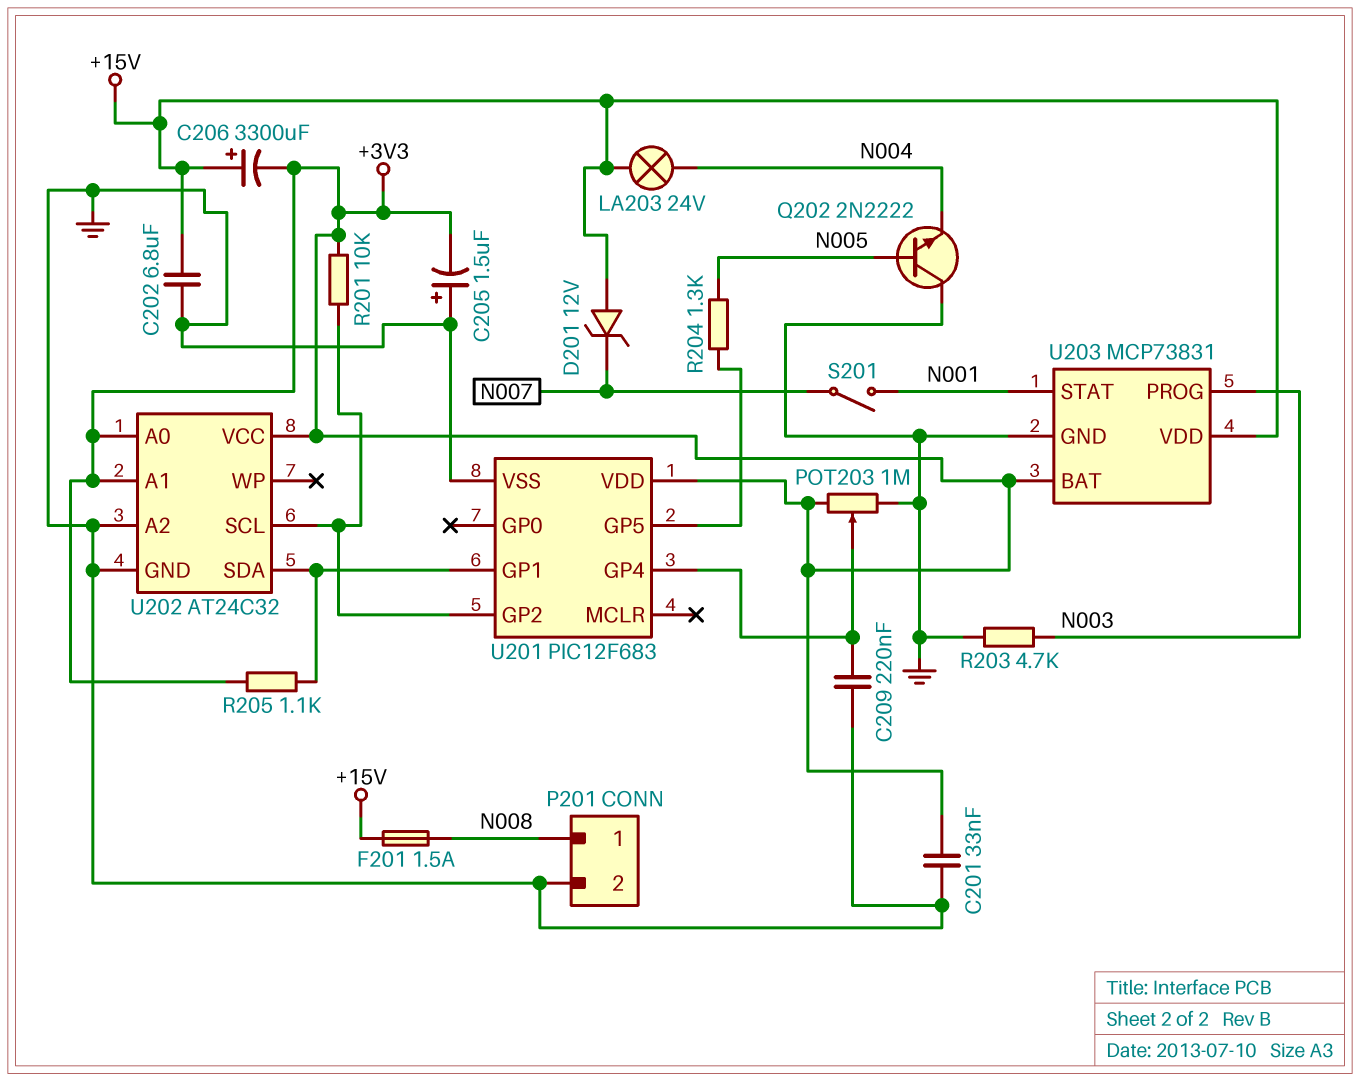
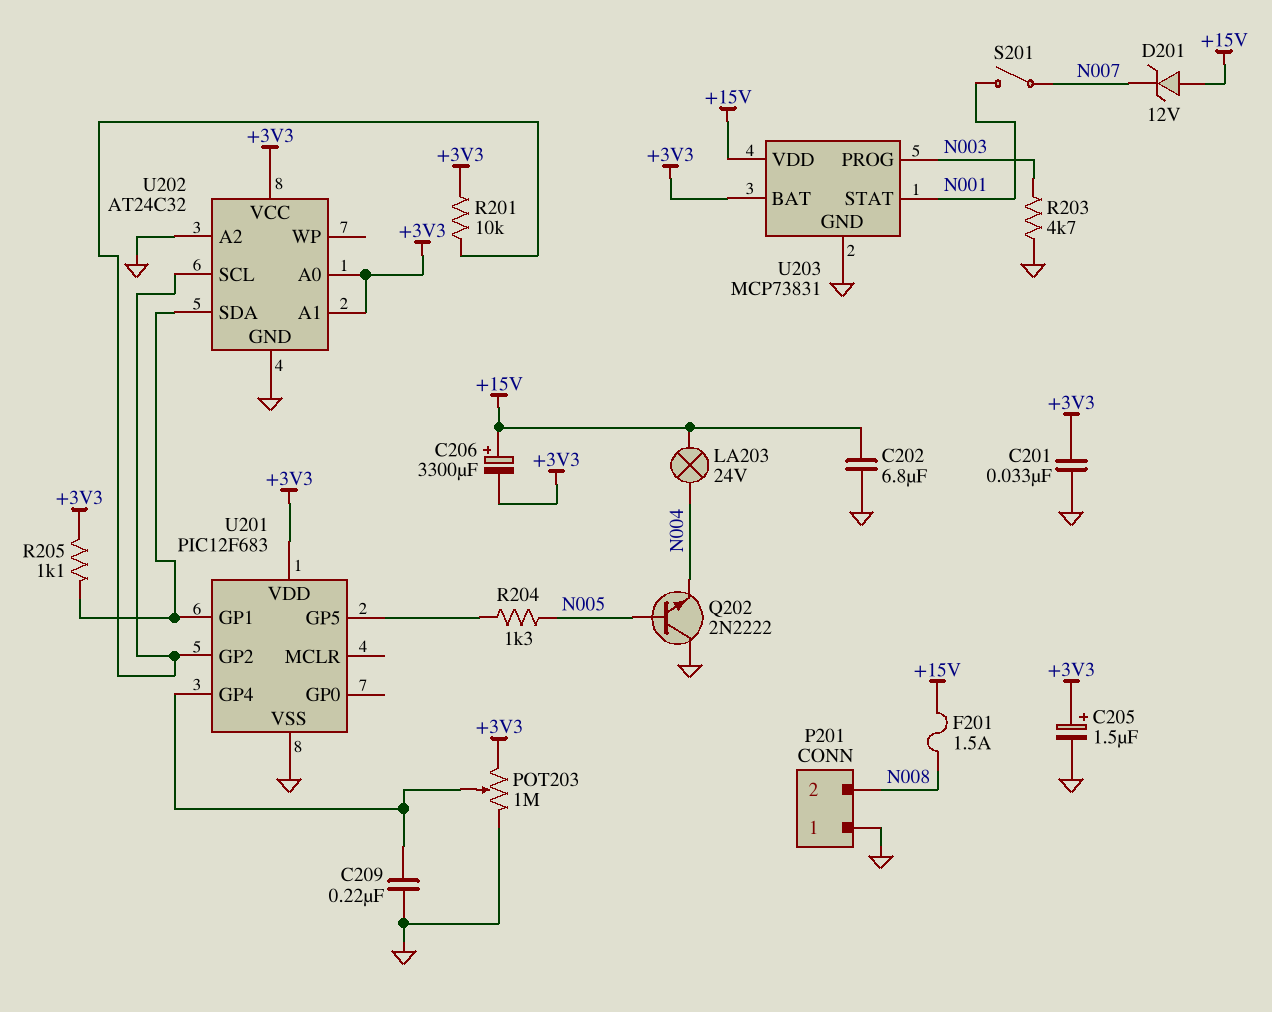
C205: 1.5uF (plus GND, minus +3V3) -> 1.5uF (plus +3V3, minus GND)
P201 pin 1: N008 -> GND
P201 pin 2: GND -> N008

